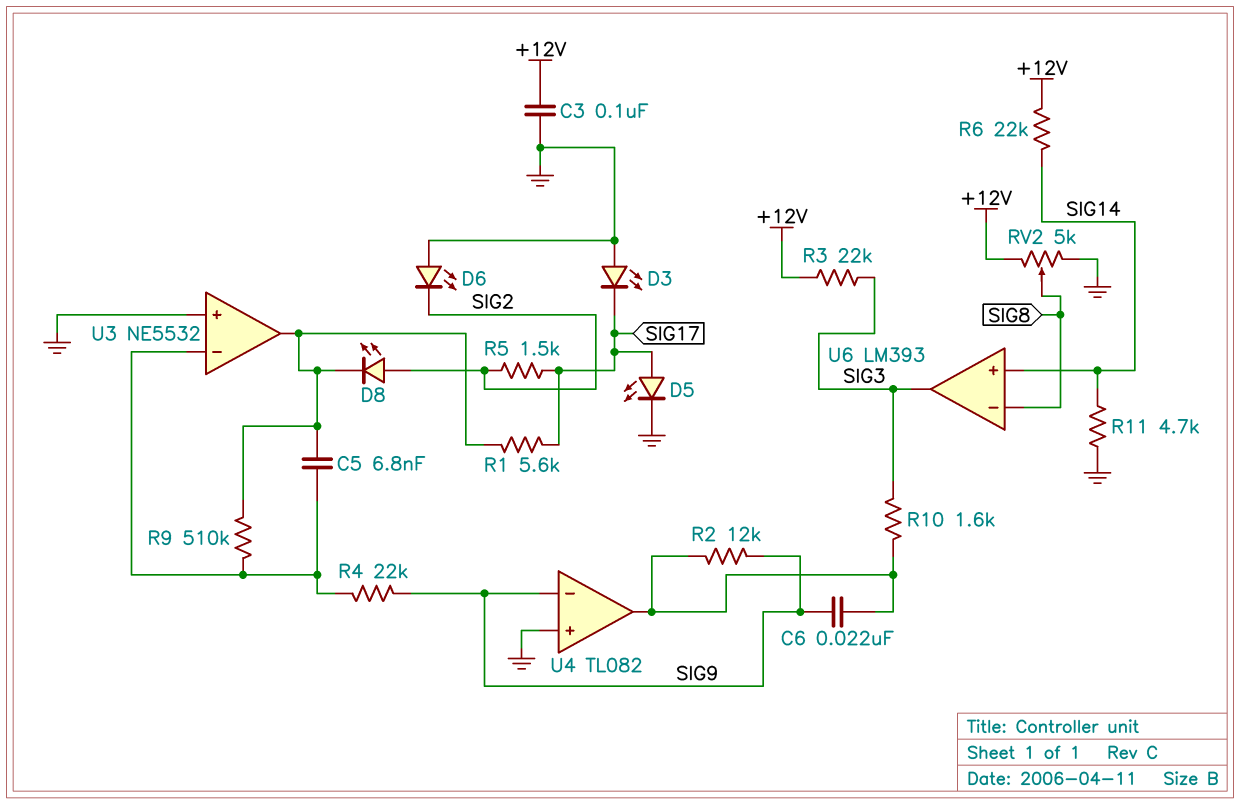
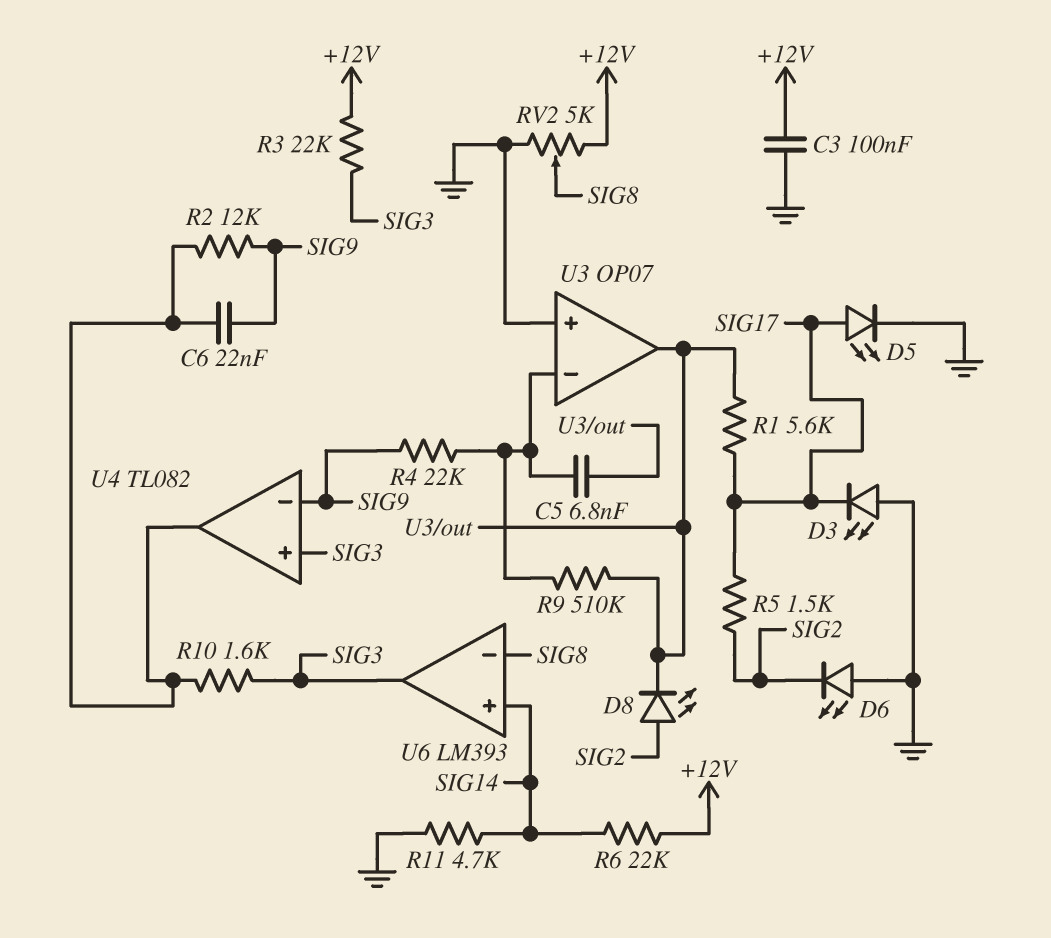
U3: NE5532 -> OP07
U4 pin in+: GND -> SIG3

